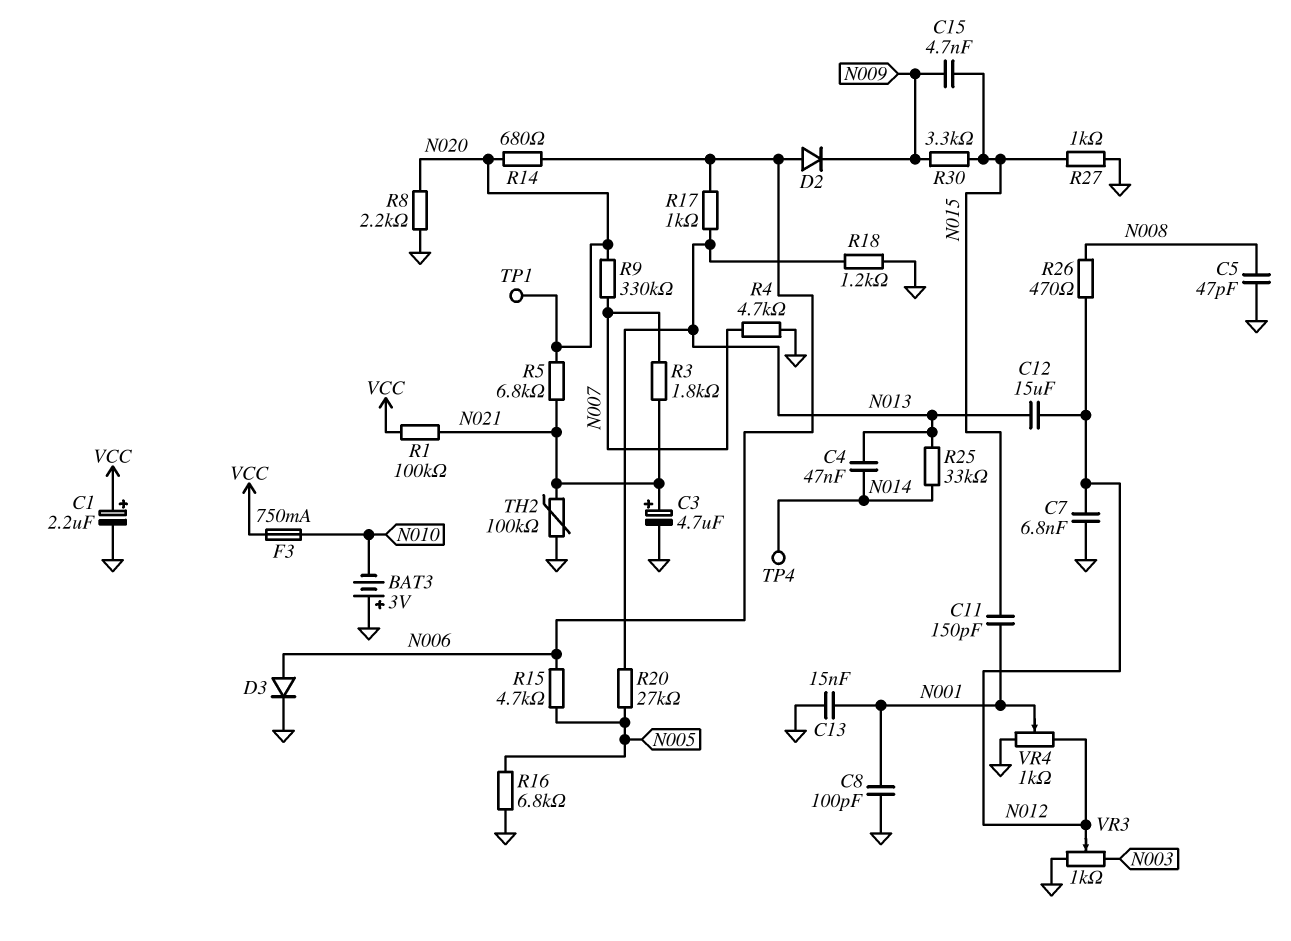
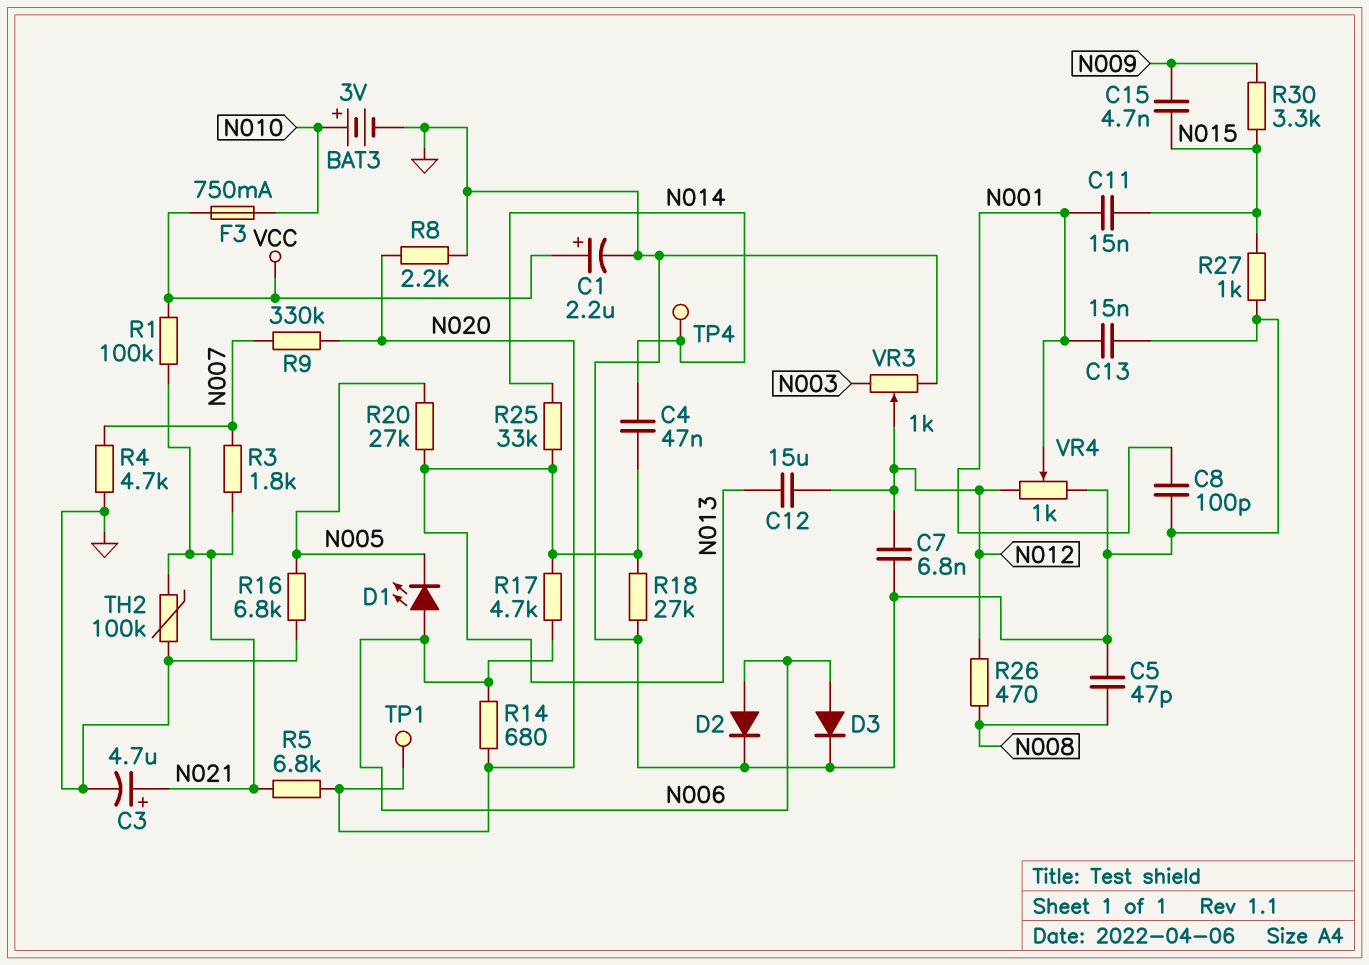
BAT3: 3V (plus GND, minus N010) -> 3V (plus N010, minus GND)
C11: 150pF (N001, N015) -> 15nF (N001, N015)
D1: none -> LED (A N006, K N005)
D2: diode (A N006, K N009) -> diode (A N006, K GND)
R15: 4.7k (N005, N006) -> none
R17: 1k (N006, N013) -> 4.7k (N006, N013)
R18: 1.2k (GND, N013) -> 27k (GND, N013)

